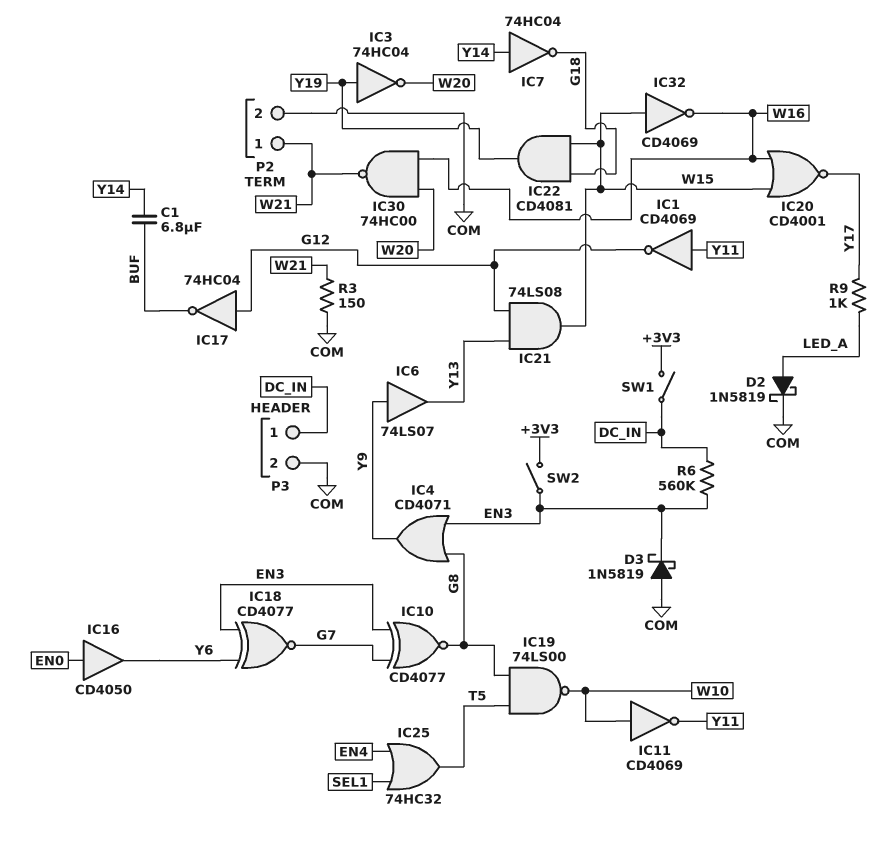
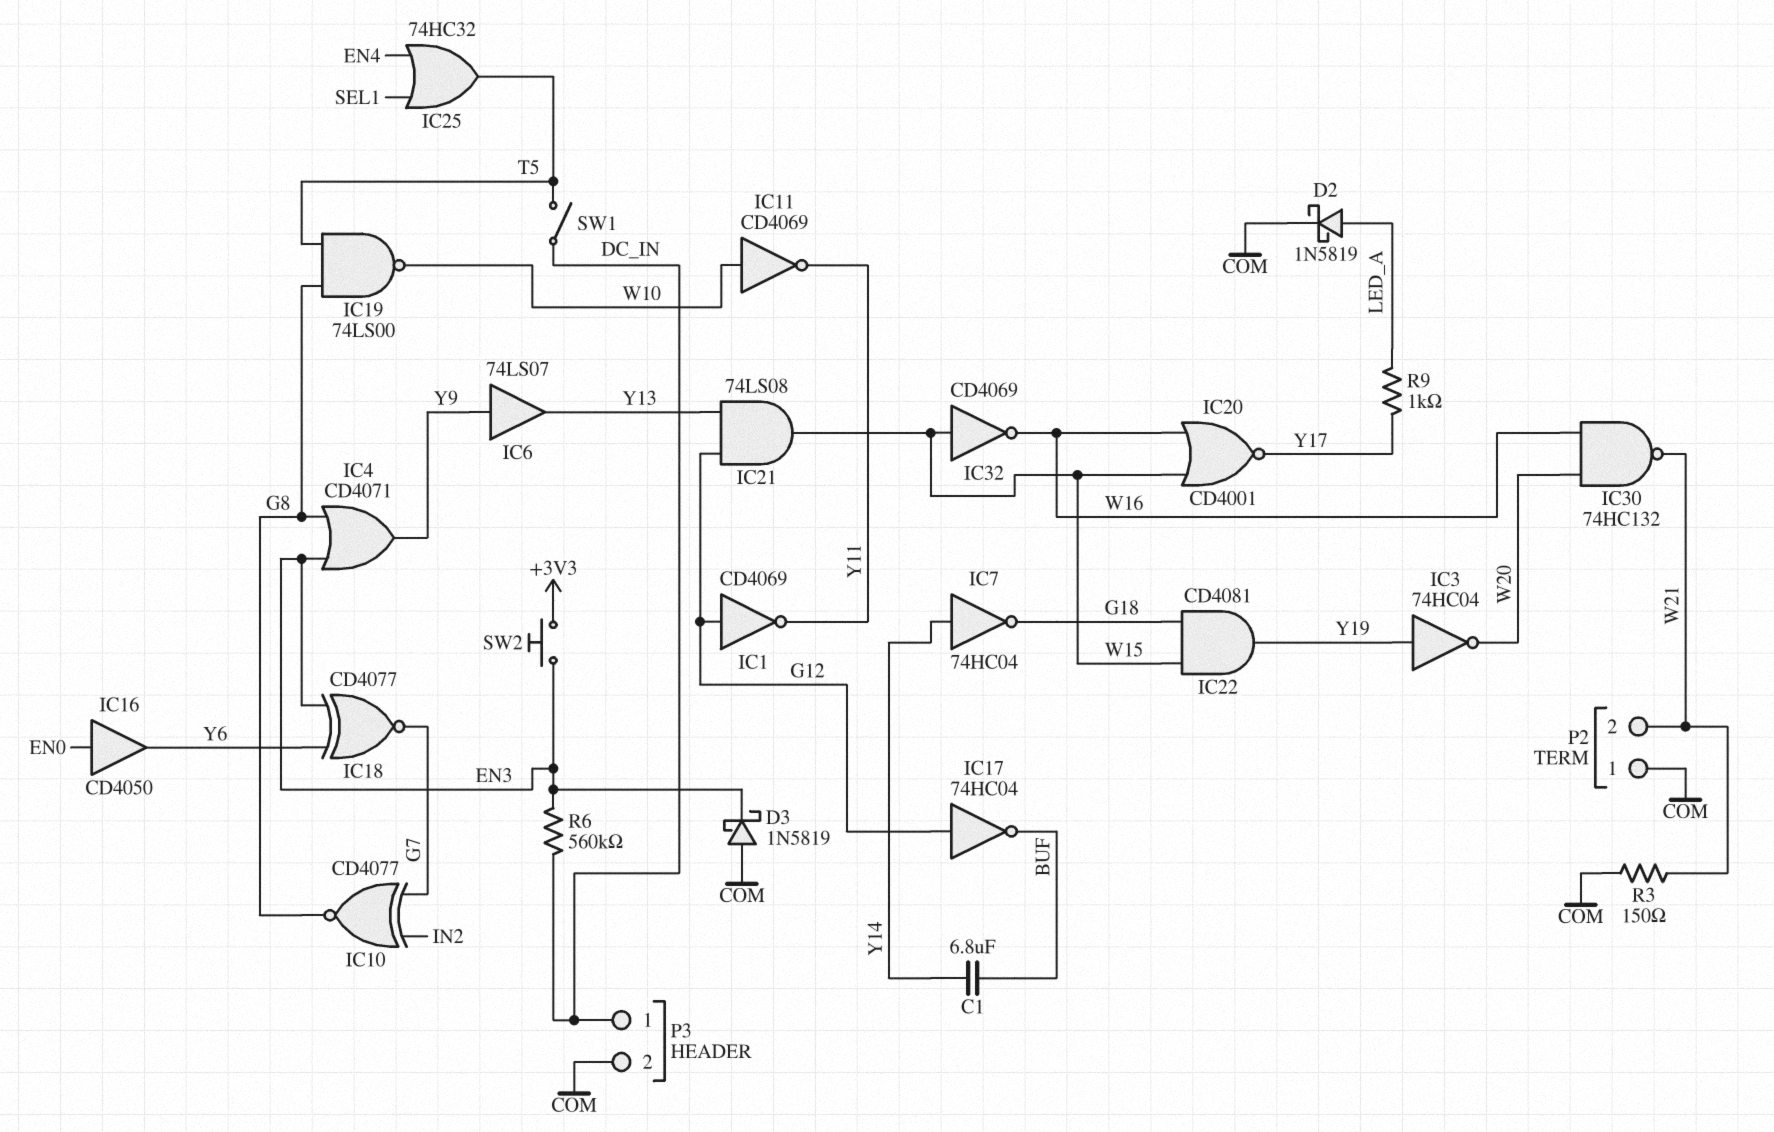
IC1: NOT CD4069 (in Y11, out G12) -> NOT CD4069 (in G12, out Y11)
IC10: XNOR CD4077 (in EN3, in G7, out G8) -> XNOR CD4077 (in G7, in IN2, out G8)
IC30: NAND 74HC00 (in W16, in W20, out W21) -> NAND 74HC132 (in W16, in W20, out W21)
P2 pin 1: W21 -> COM
P2 pin 2: COM -> W21
SW1: switch (+3V3, DC_IN) -> switch (DC_IN, T5)
SW2: switch (+3V3, EN3) -> button (+3V3, EN3)

